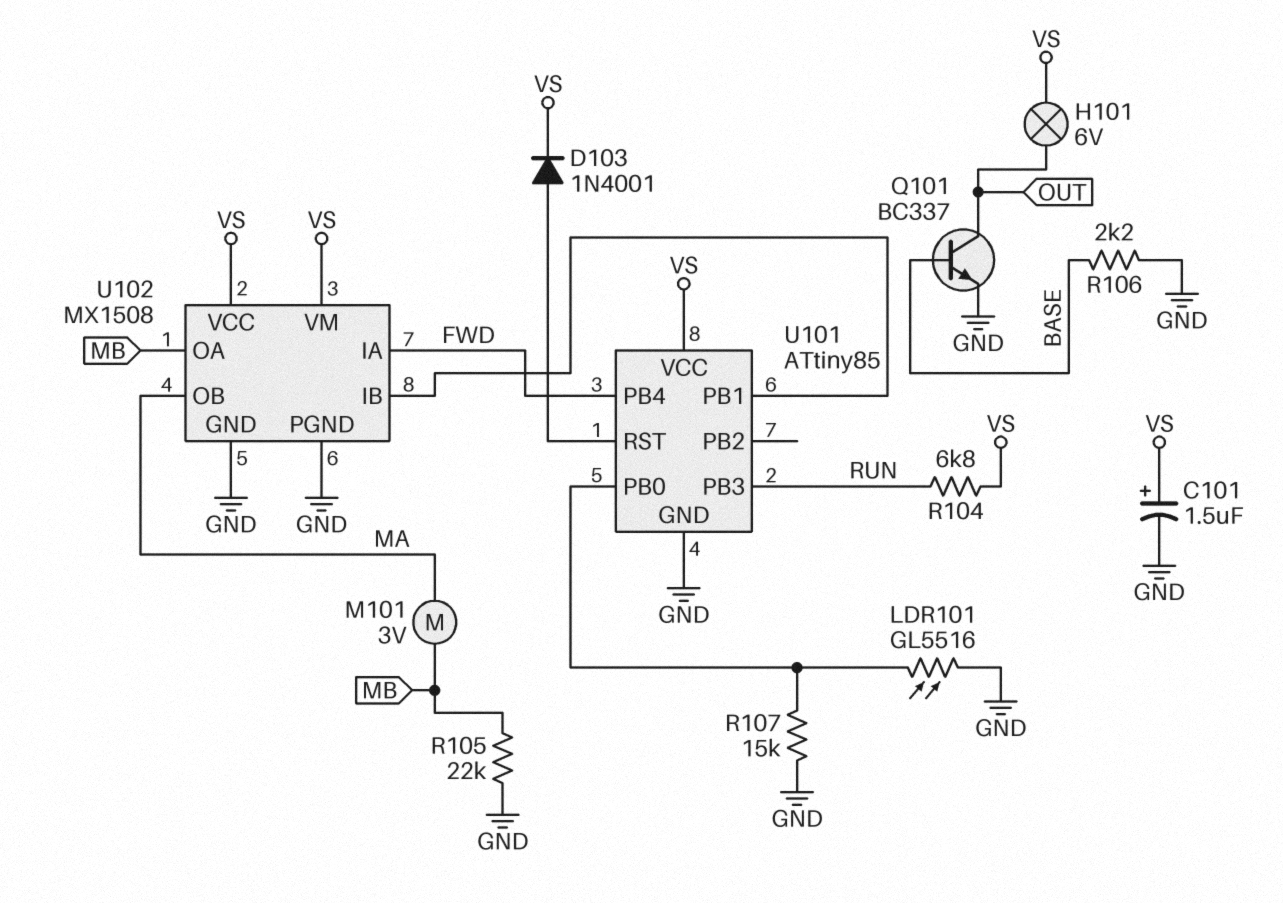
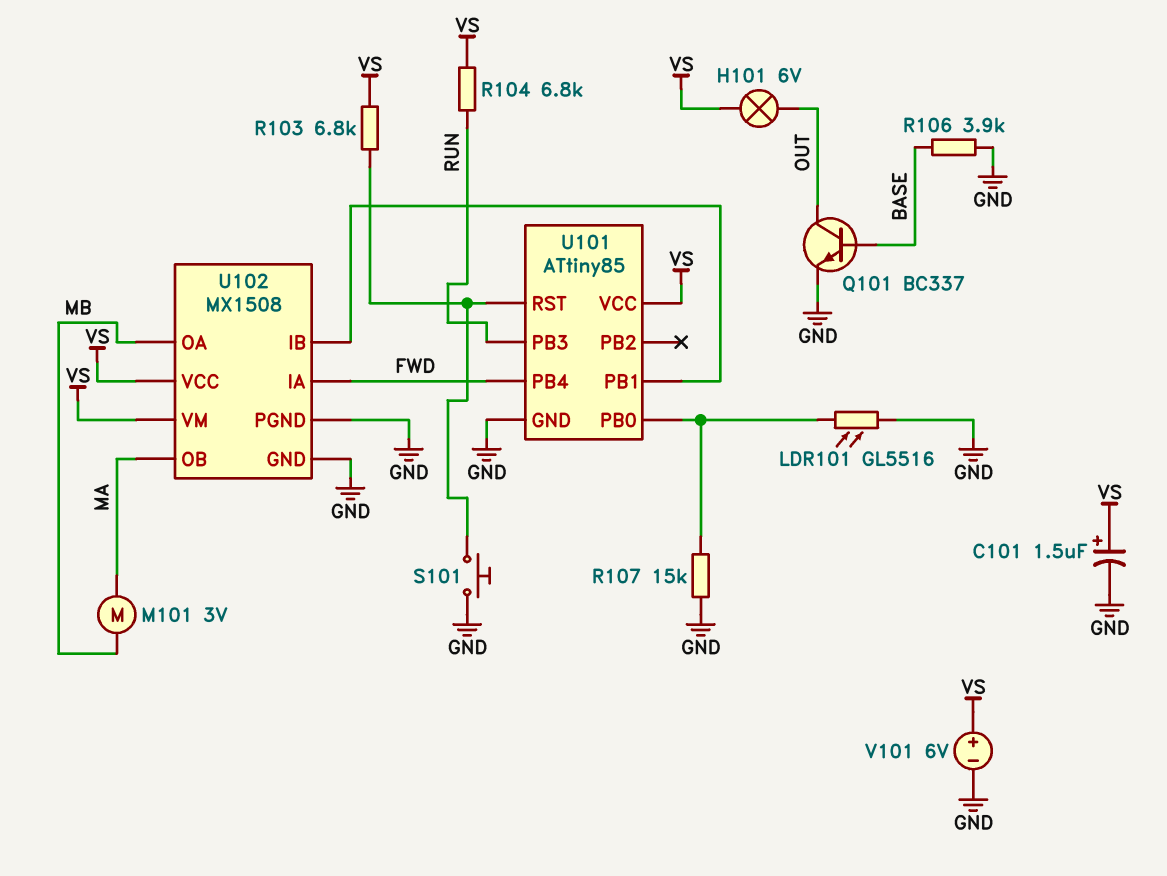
D103: diode 1N4001 (A U101/RST, K VS) -> none
R103: none -> 6.8k (U101/RST, VS)
R105: 22k (GND, MB) -> none
R106: 2.2k (BASE, GND) -> 3.9k (BASE, GND)
S101: none -> button (GND, U101/RST)
V101: none -> 6V (plus VS, minus GND)

